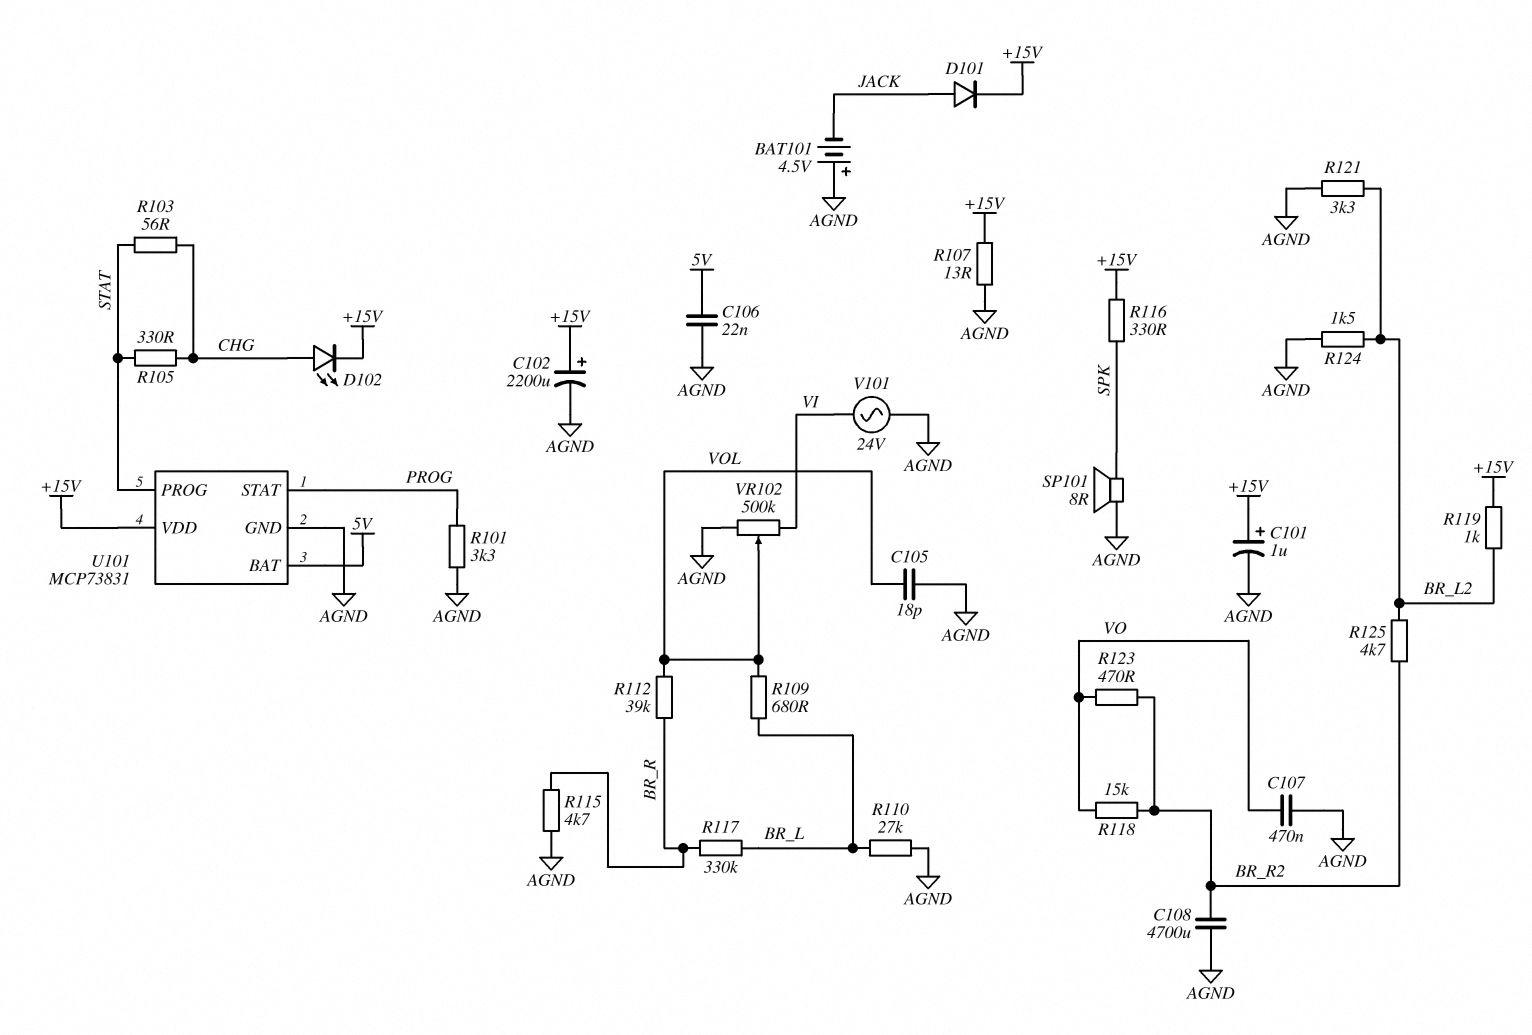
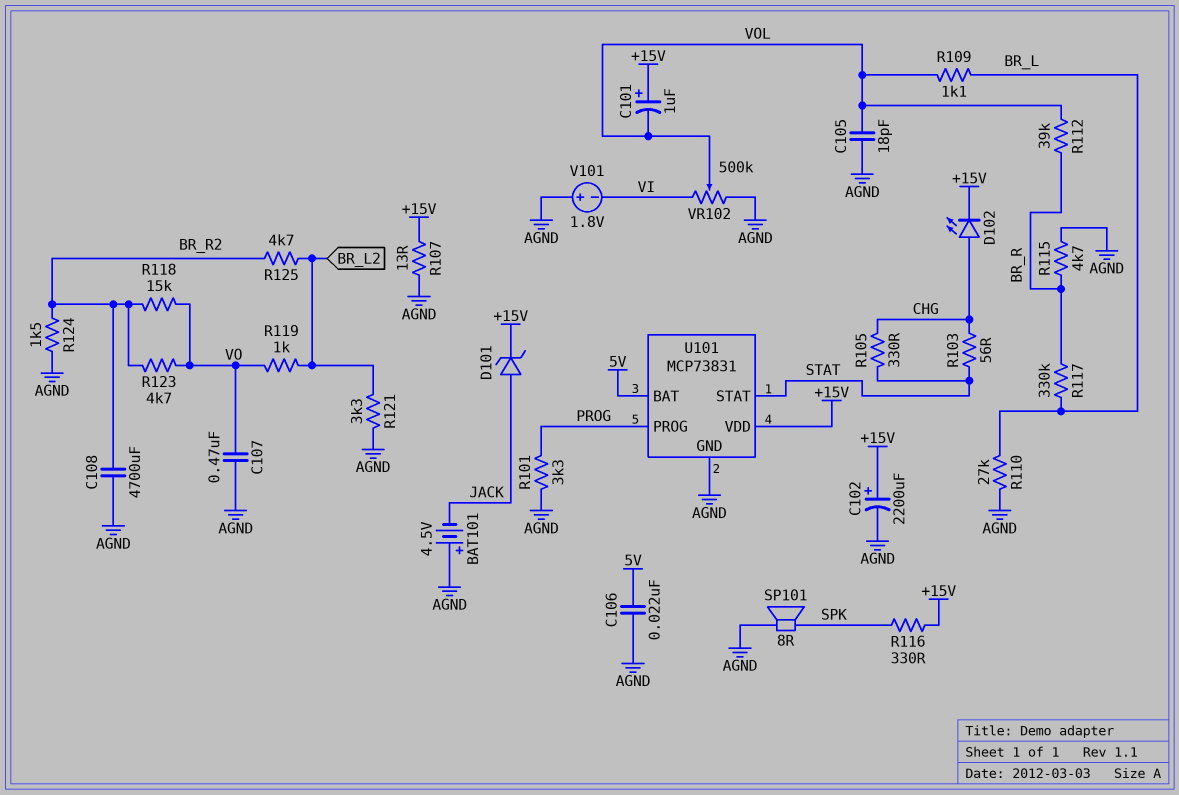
C101: 1uF (plus +15V, minus AGND) -> 1uF (plus +15V, minus VOL)
D101: diode (A JACK, K +15V) -> zener (A JACK, K +15V)
R109: 680 (BR_L, VOL) -> 1.1k (BR_L, VOL)
R119: 1k (+15V, BR_L2) -> 1k (BR_L2, VO)
R123: 470 (BR_R2, VO) -> 4.7k (BR_R2, VO)
R124: 1.5k (AGND, BR_L2) -> 1.5k (AGND, BR_R2)
U101 pin PROG: STAT -> PROG
U101 pin STAT: PROG -> STAT
V101: AC 24V (AGND, VI) -> 1.8V (plus AGND, minus VI)

